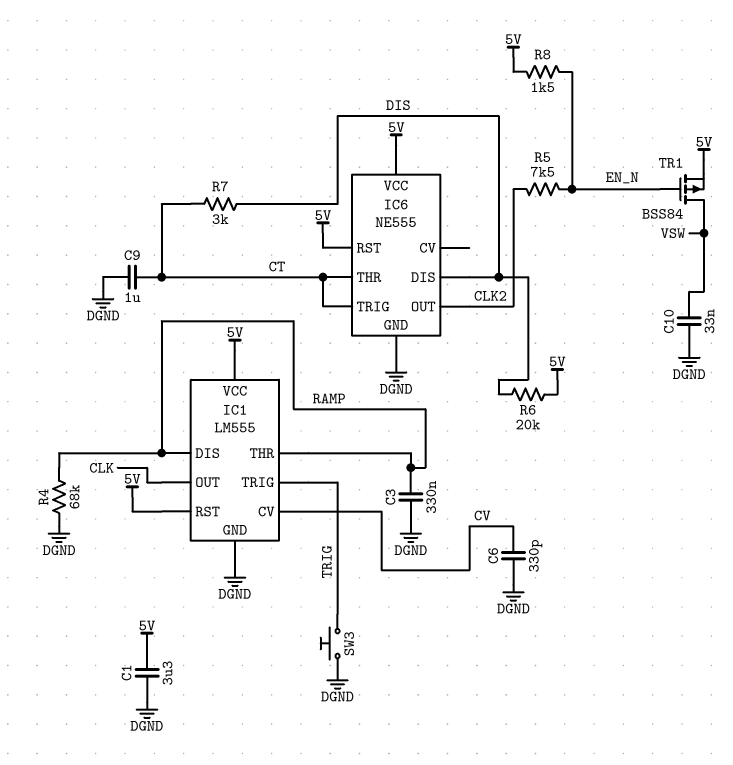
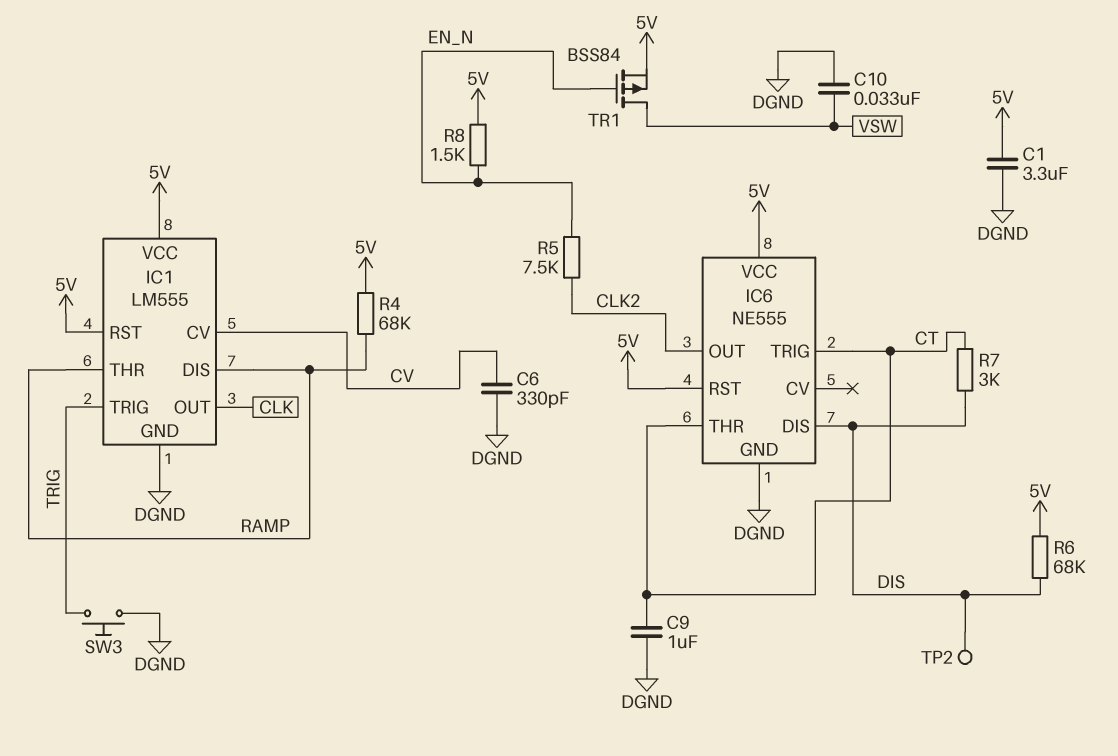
C3: 330nF (DGND, RAMP) -> none
R4: 68k (DGND, RAMP) -> 68k (5V, RAMP)
R6: 20k (5V, DIS) -> 68k (5V, DIS)
TP2: none -> test point (DIS)

